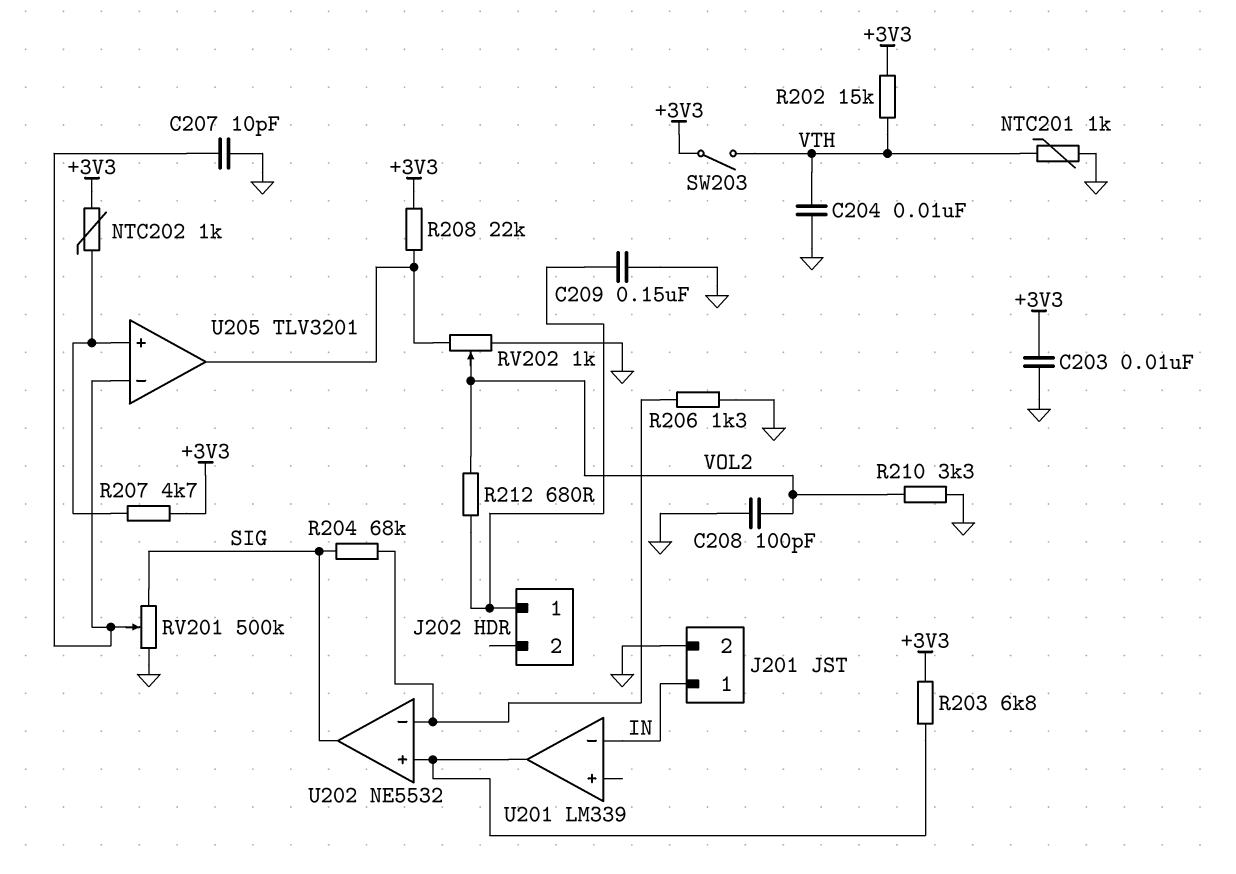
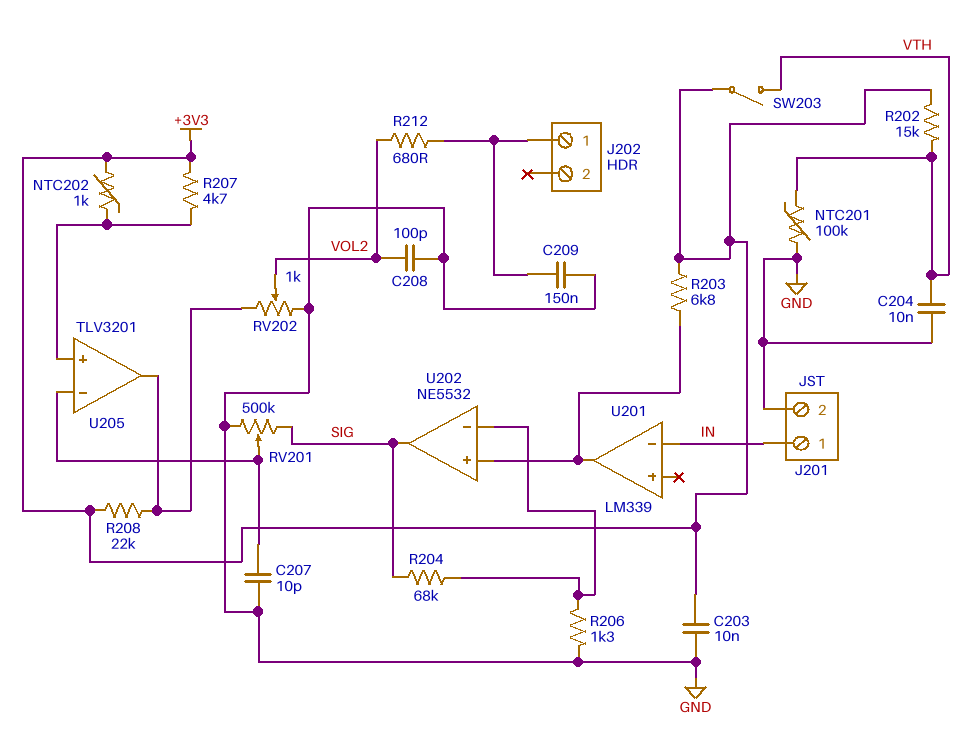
NTC201: 1k (GND, VTH) -> 100k (GND, VTH)
R210: 3.3k (GND, VOL2) -> none

